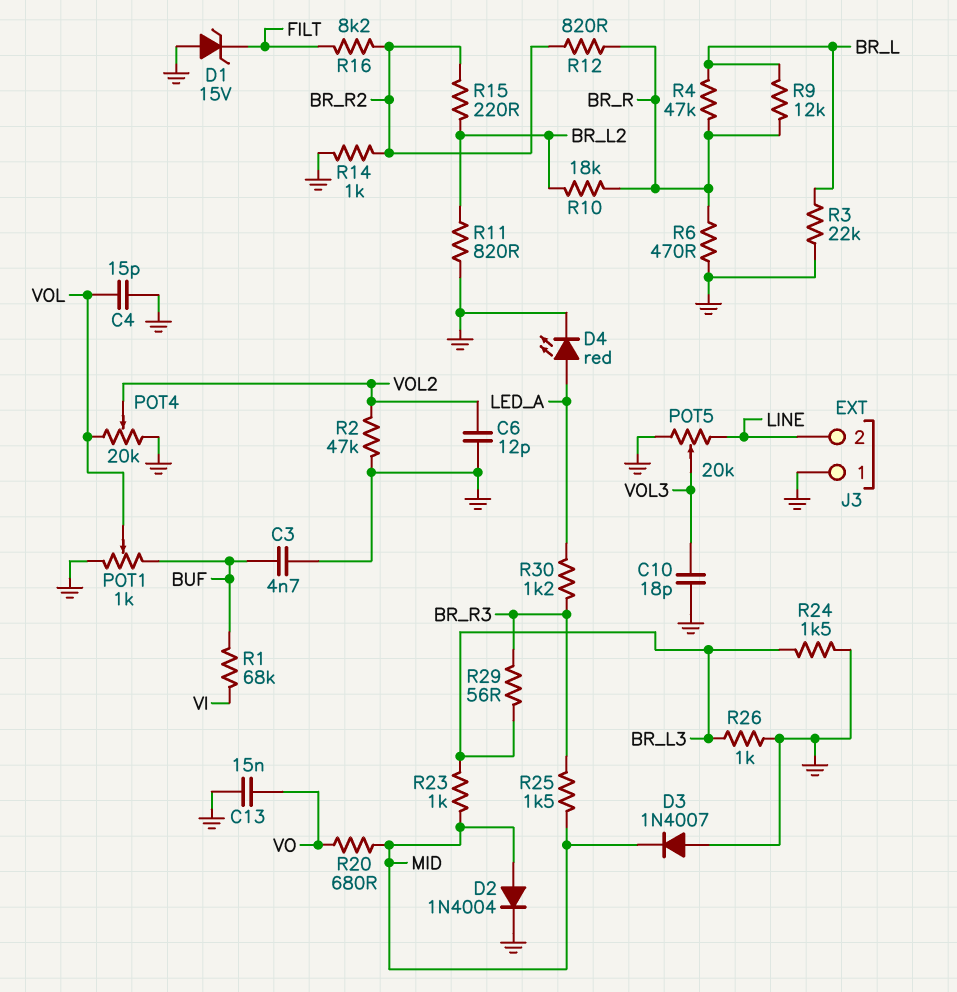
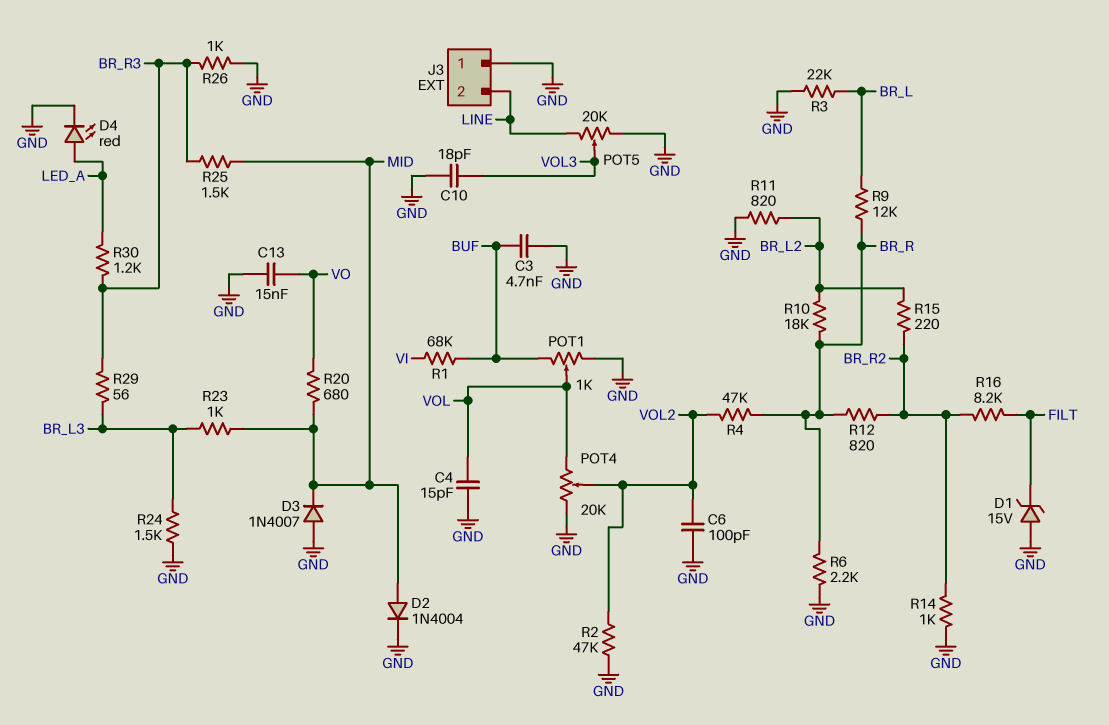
C6: 12pF (GND, VOL2) -> 100pF (GND, VOL2)
R4: 47k (BR_L, BR_R) -> 47k (BR_R, VOL2)
R6: 470 (BR_R, GND) -> 2.2k (BR_R, GND)
R26: 1k (BR_L3, GND) -> 1k (BR_R3, GND)

